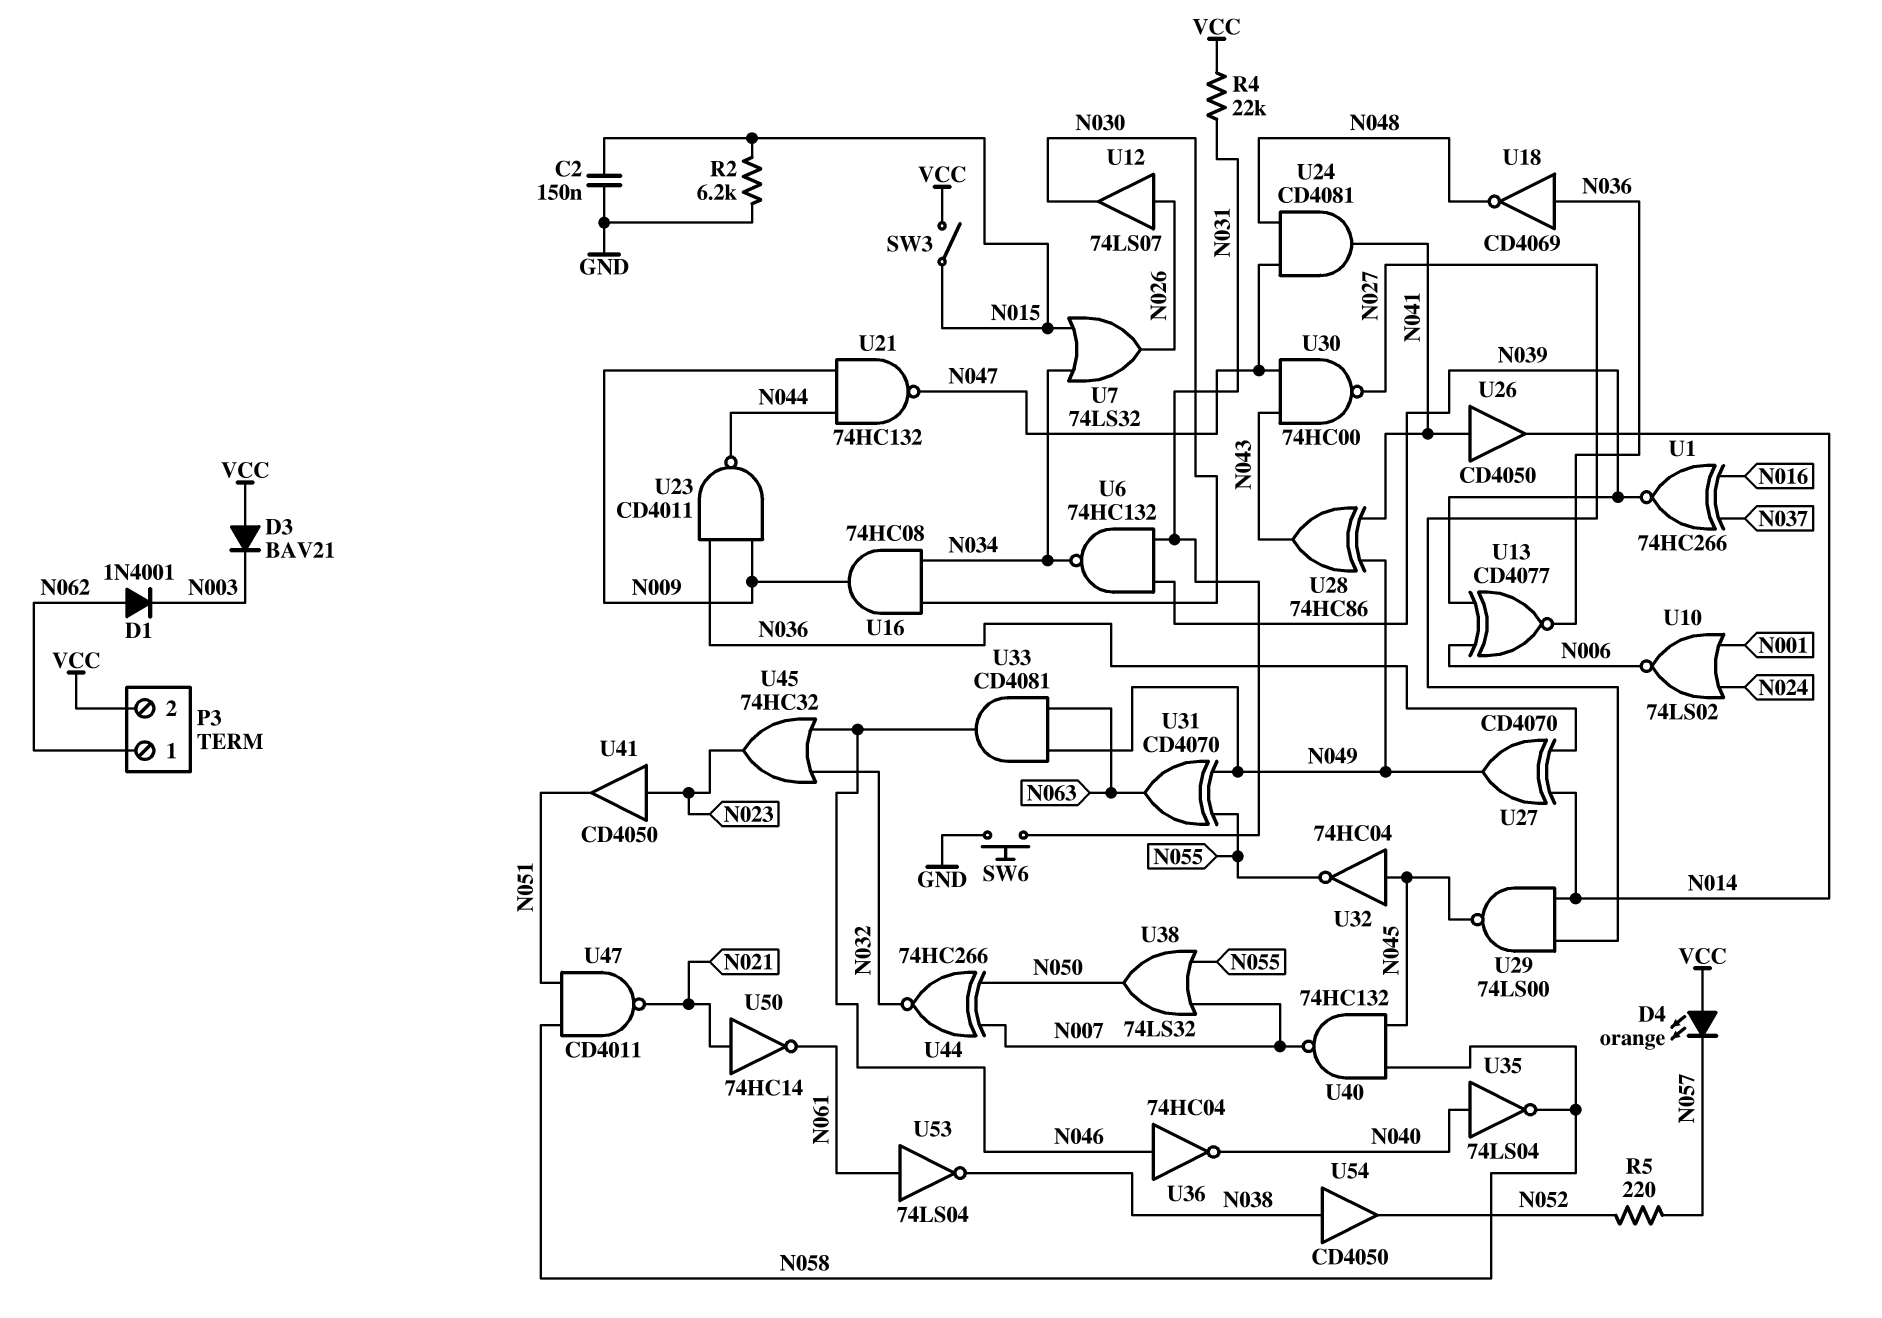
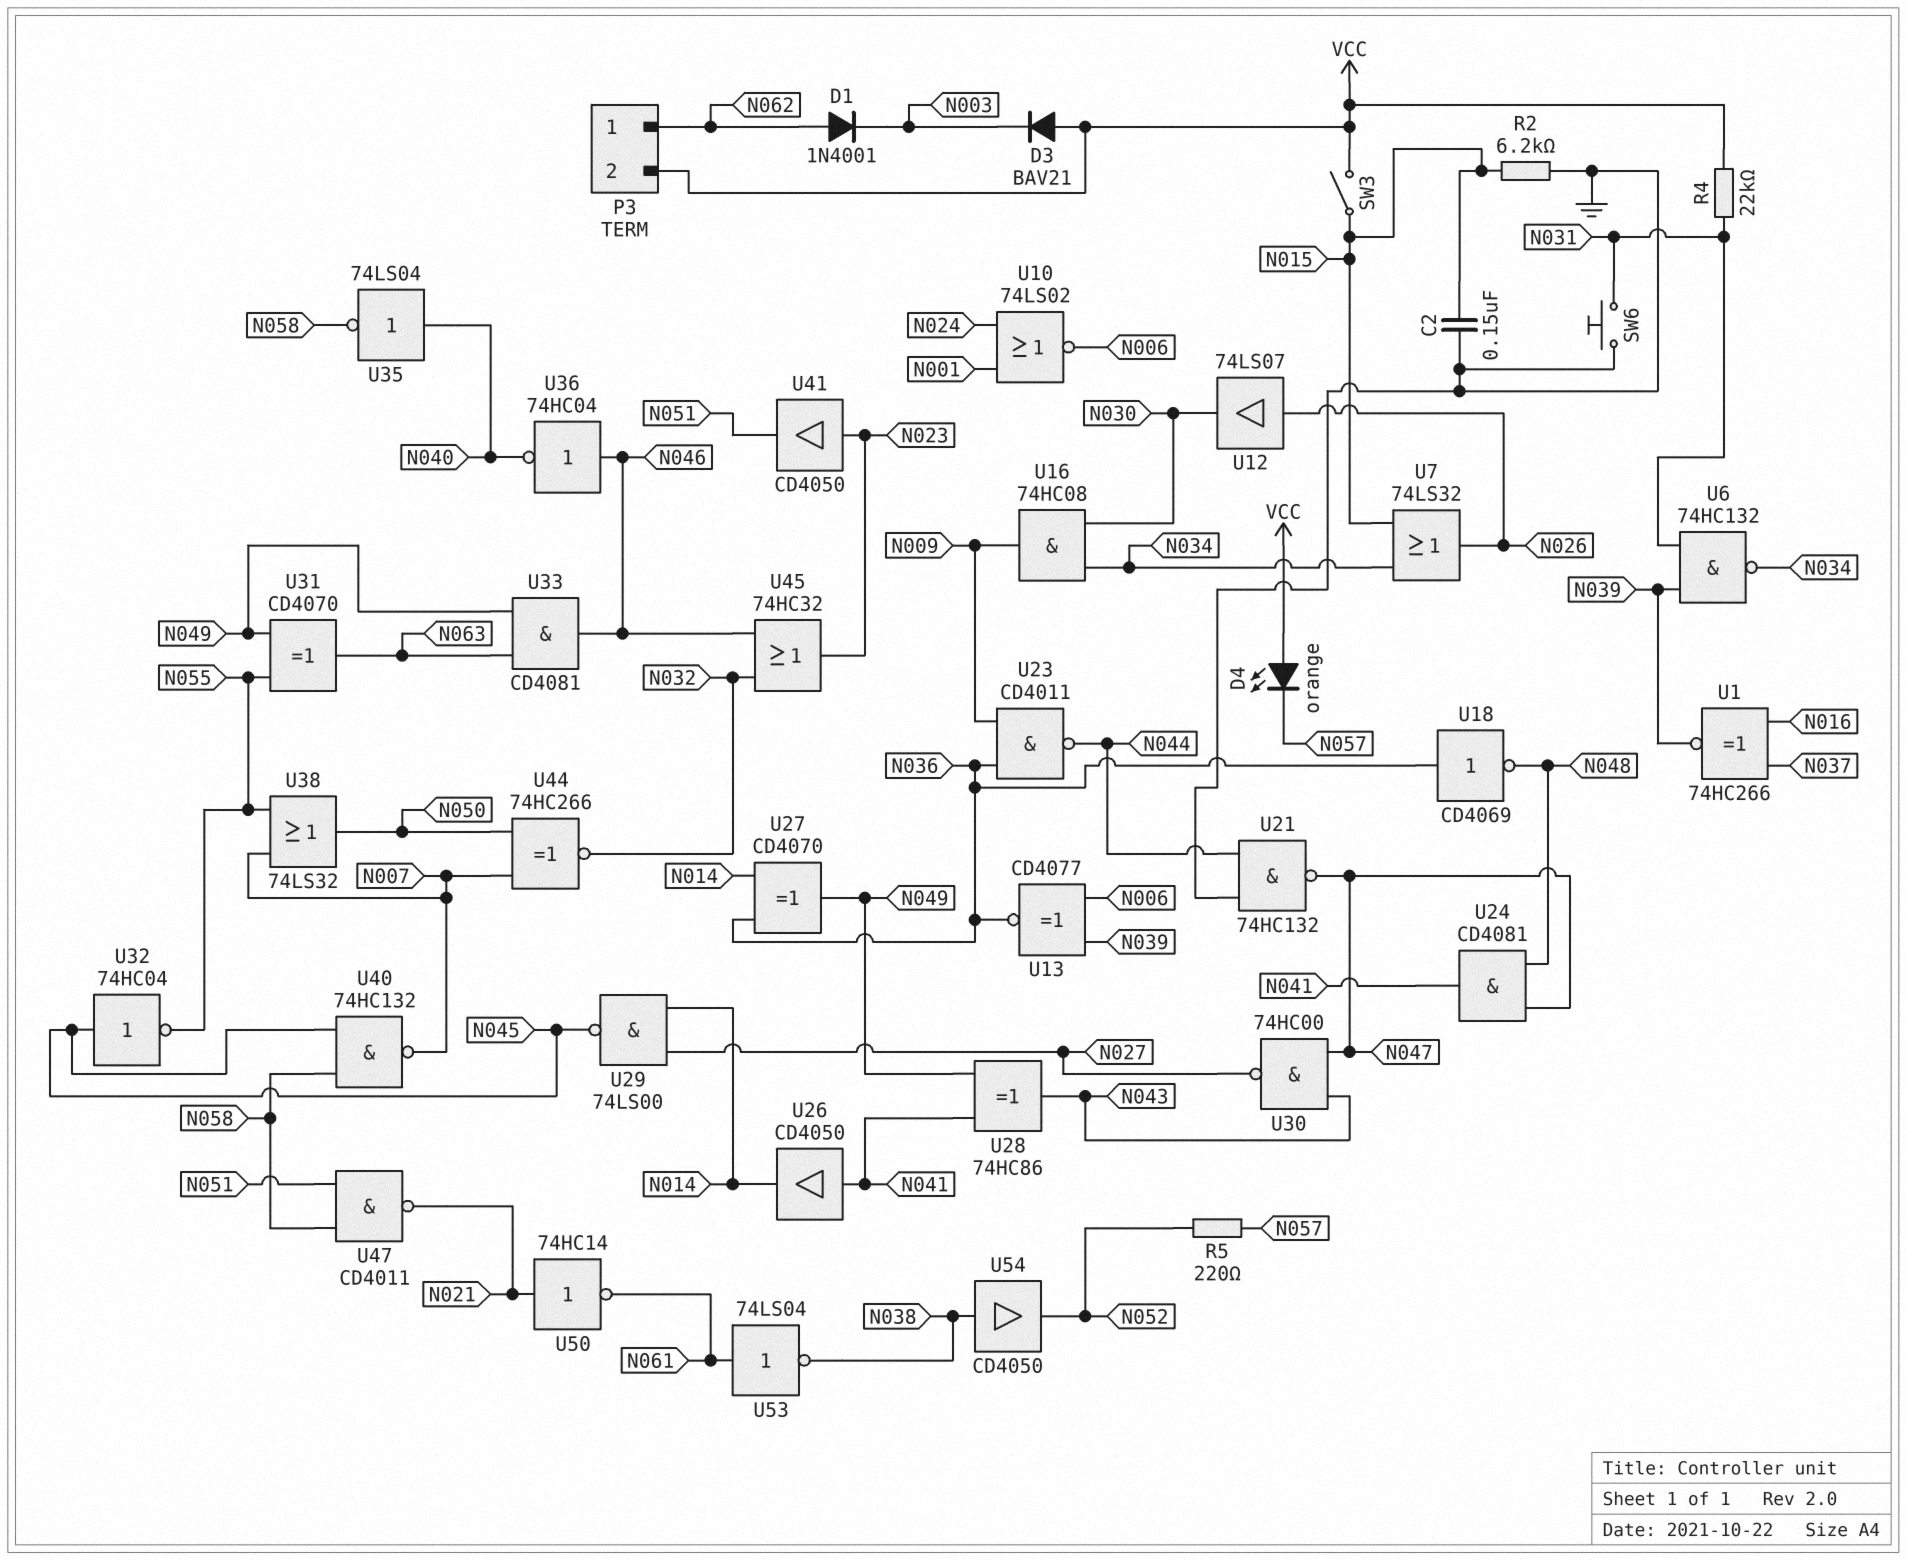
U21: NAND 74HC132 (in N009, in N044, out N047) -> NAND 74HC132 (in GND, in N044, out N047)

